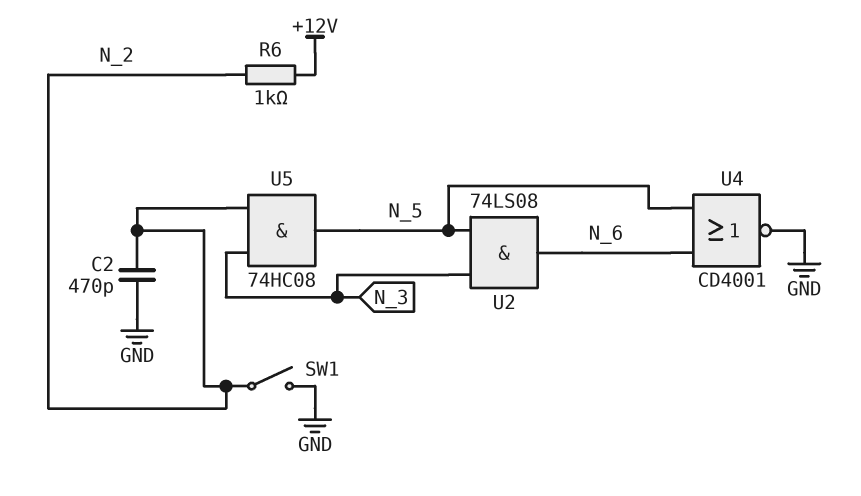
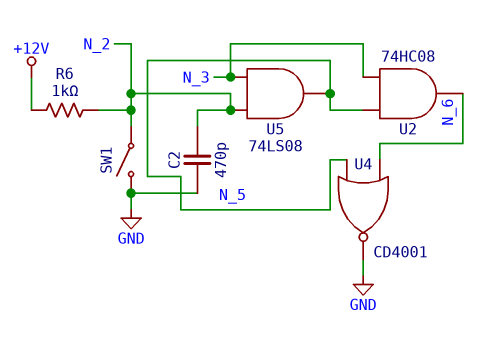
U2: AND 74LS08 (in N_3, in N_5, out N_6) -> AND 74HC08 (in N_3, in N_5, out N_6)
U5: AND 74HC08 (in N_2, in N_3, out N_5) -> AND 74LS08 (in N_2, in N_3, out N_5)

